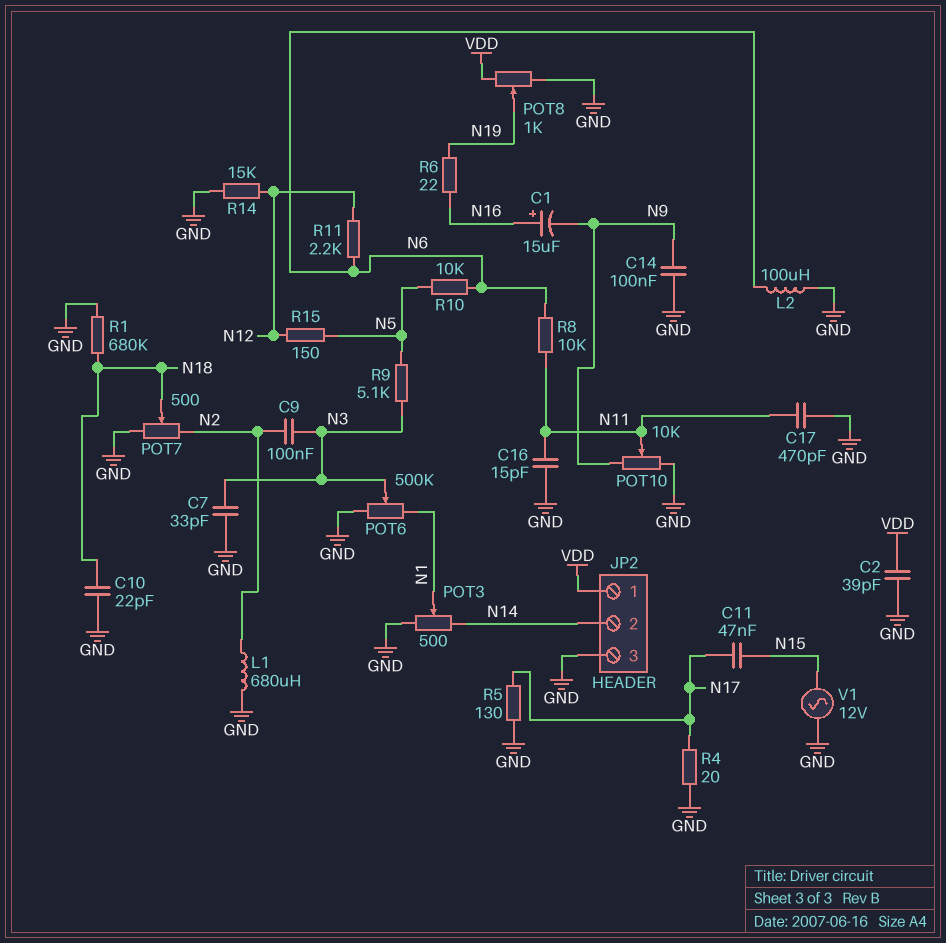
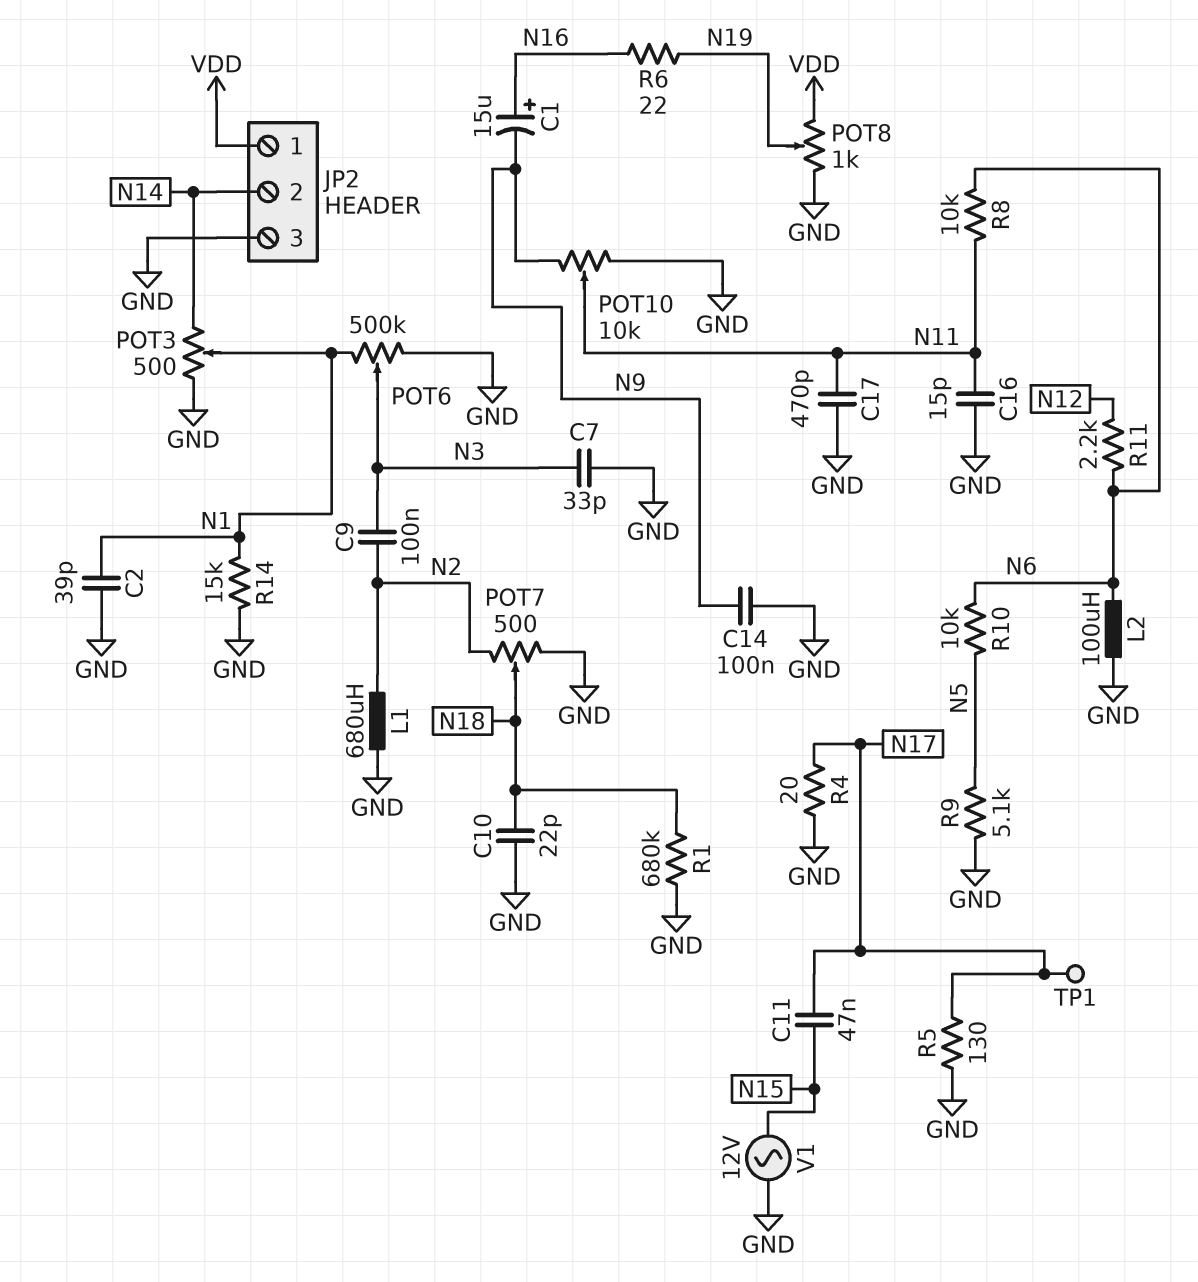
C2: 39pF (GND, VDD) -> 39pF (GND, N1)
R9: 5.1k (N3, N5) -> 5.1k (GND, N5)
R14: 15k (GND, N12) -> 15k (GND, N1)
R15: 150 (N5, N12) -> none
TP1: none -> test point (N17)

